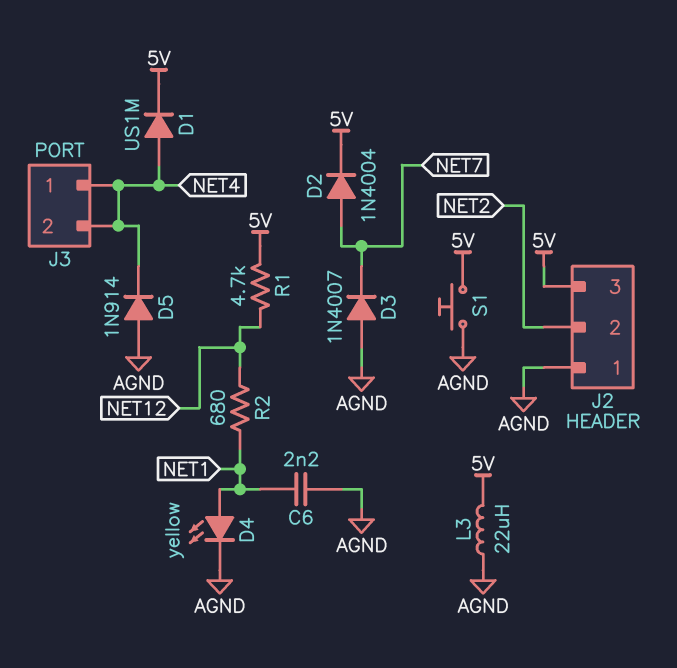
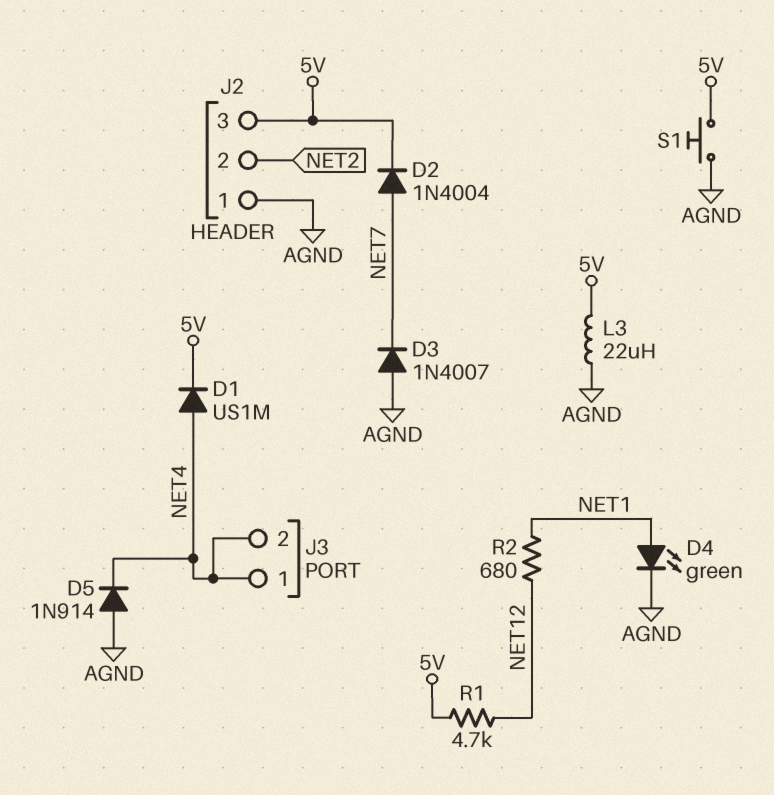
C6: 2.2nF (AGND, NET1) -> none
D4: LED yellow (A NET1, K AGND) -> LED green (A NET1, K AGND)

